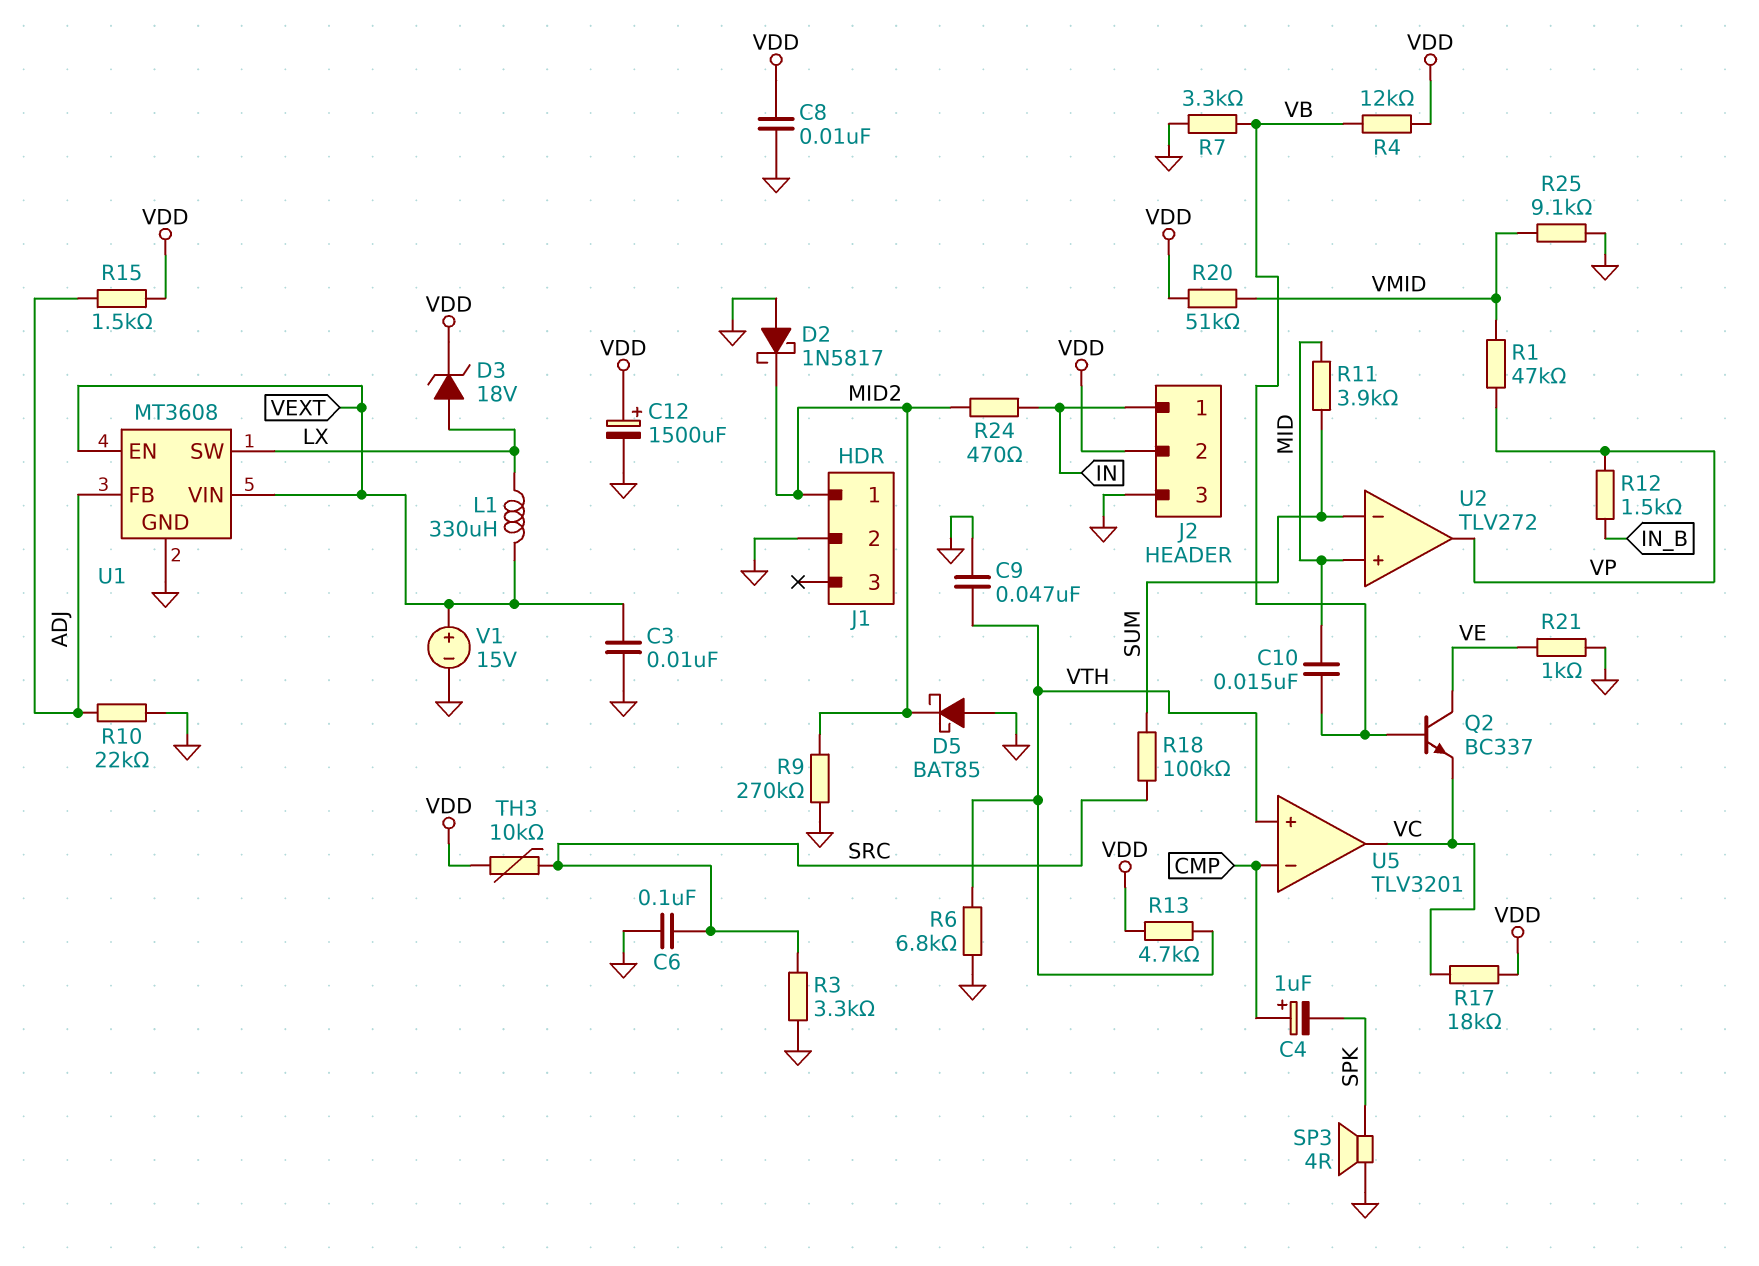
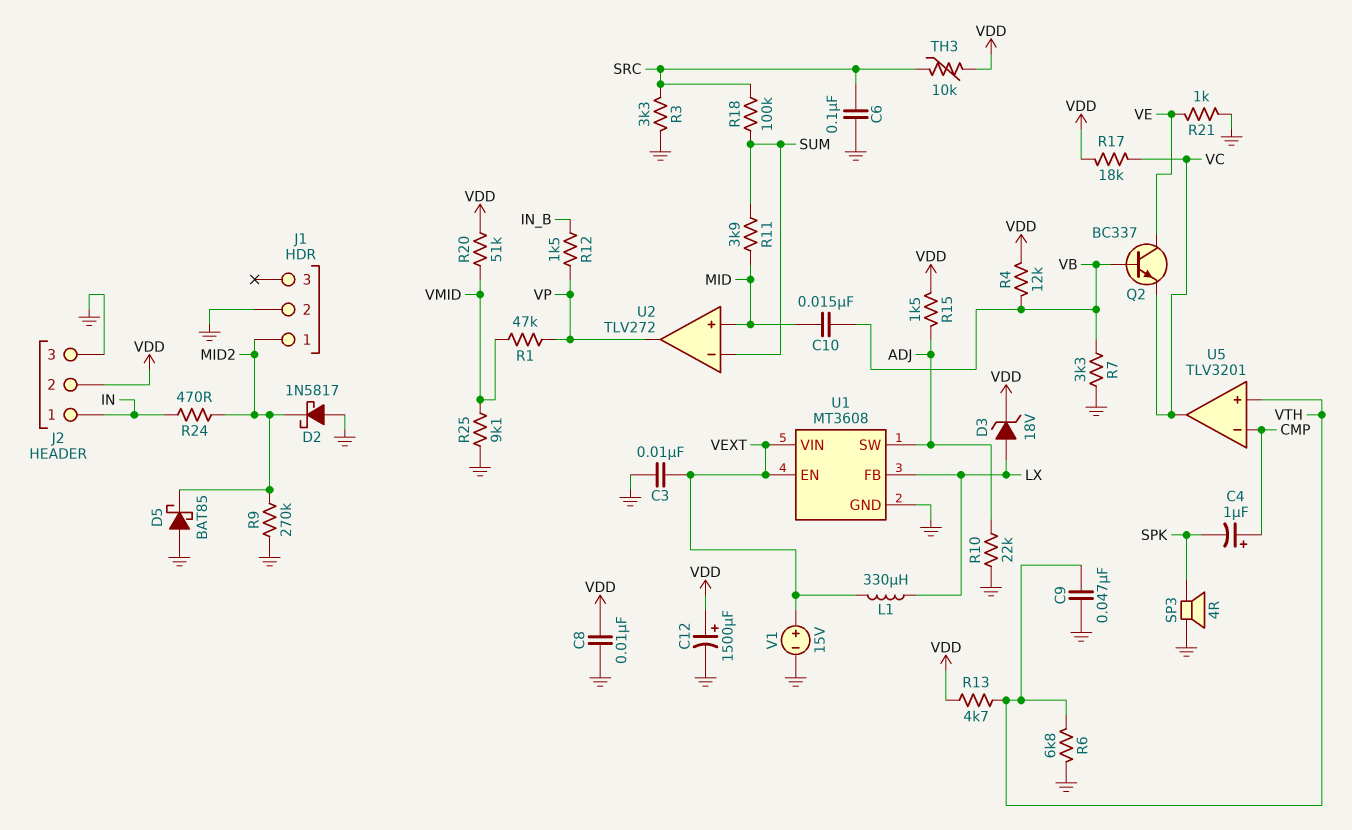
U1 pin FB: ADJ -> LX
U1 pin SW: LX -> ADJ

